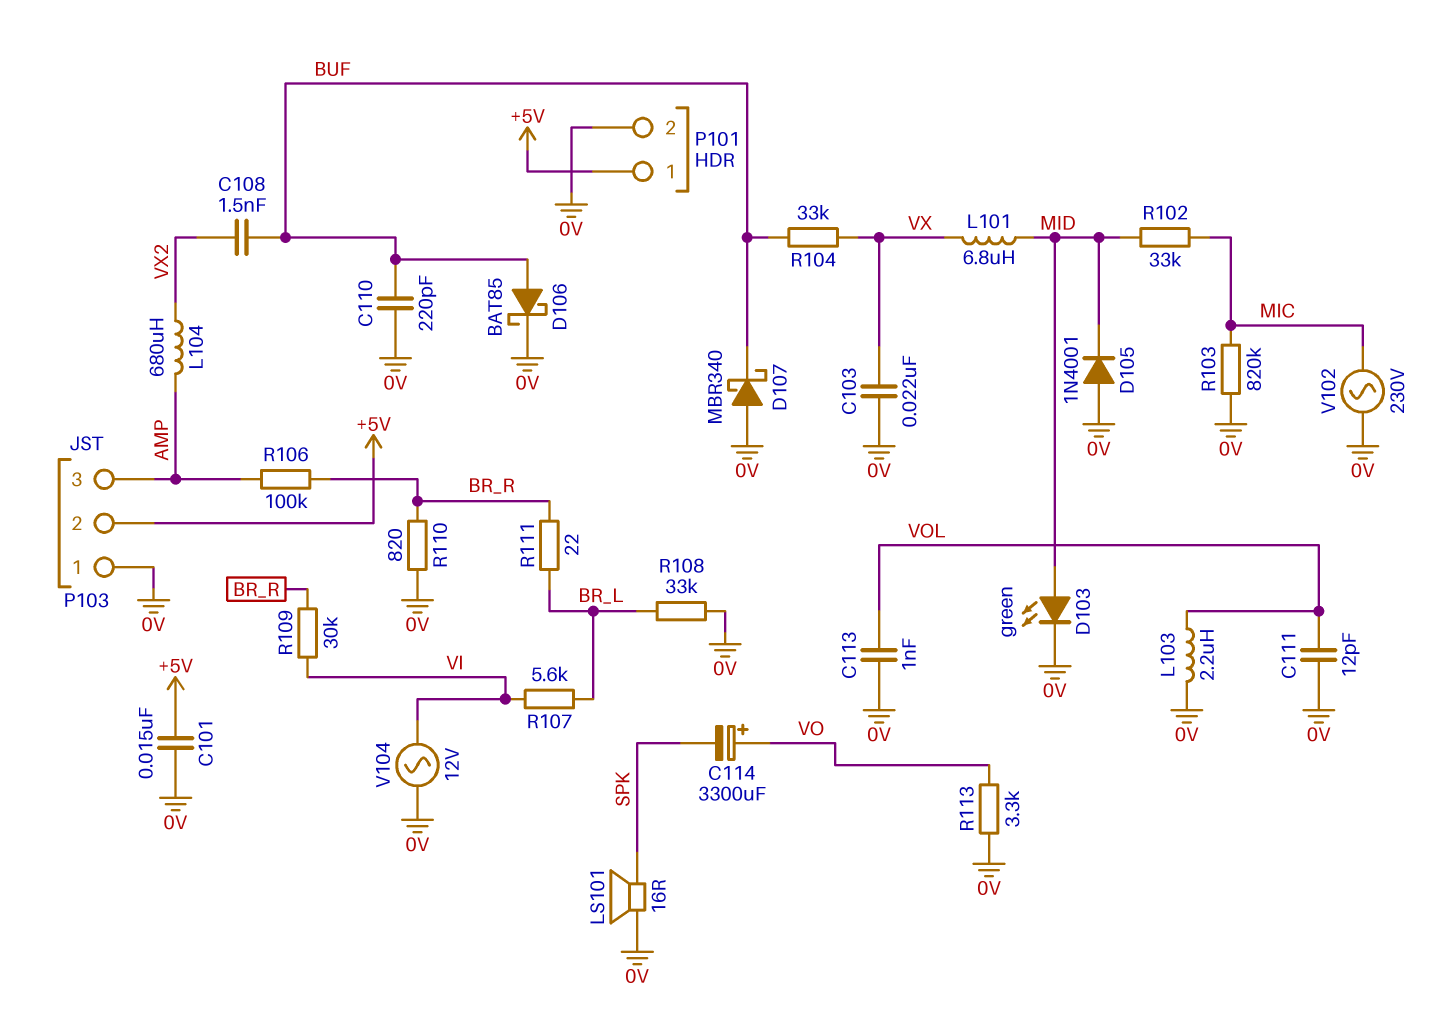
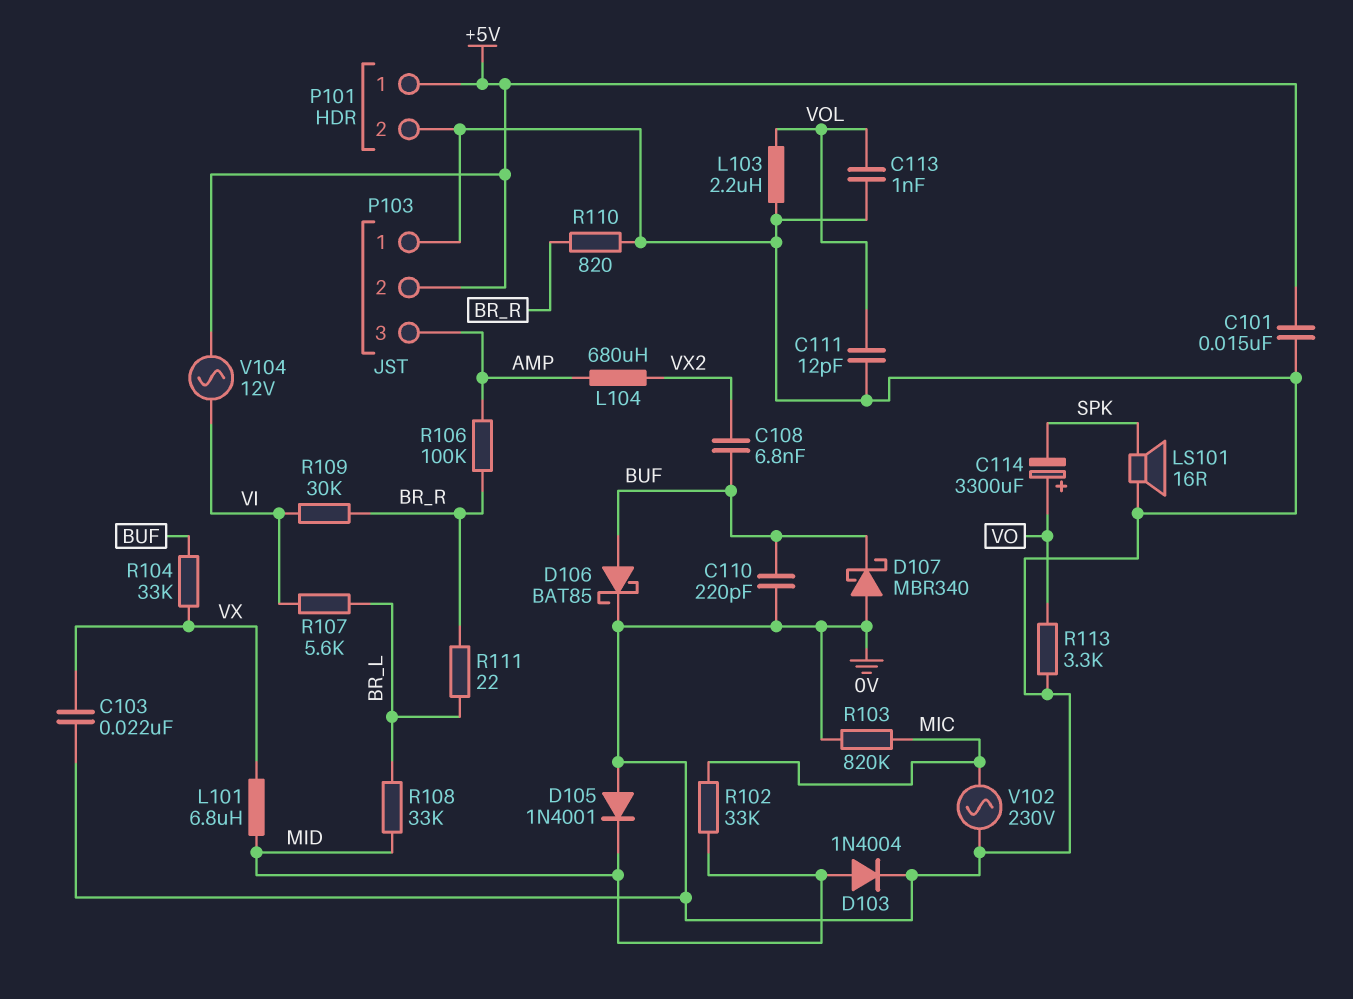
C108: 1.5nF (BUF, VX2) -> 6.8nF (BUF, VX2)
D103: LED green (A MID, K 0V) -> diode 1N4004 (A MID, K 0V)
R108: 33k (0V, BR_L) -> 33k (BR_L, MID)
V104: AC 12V (0V, VI) -> AC 12V (+5V, VI)

